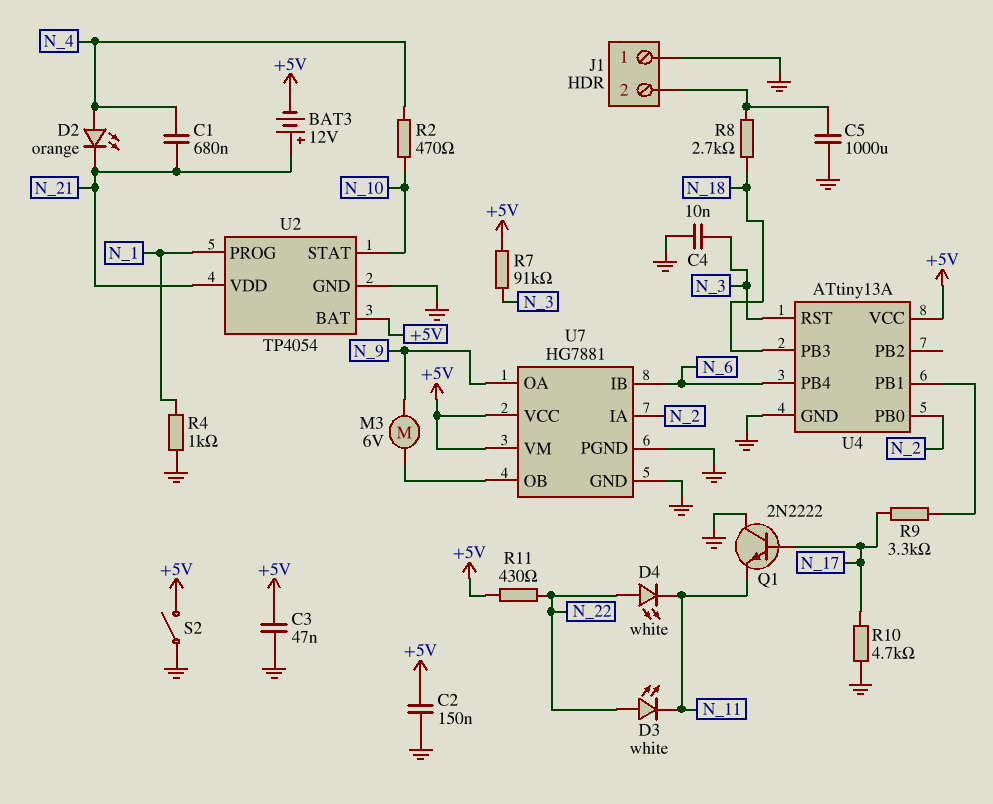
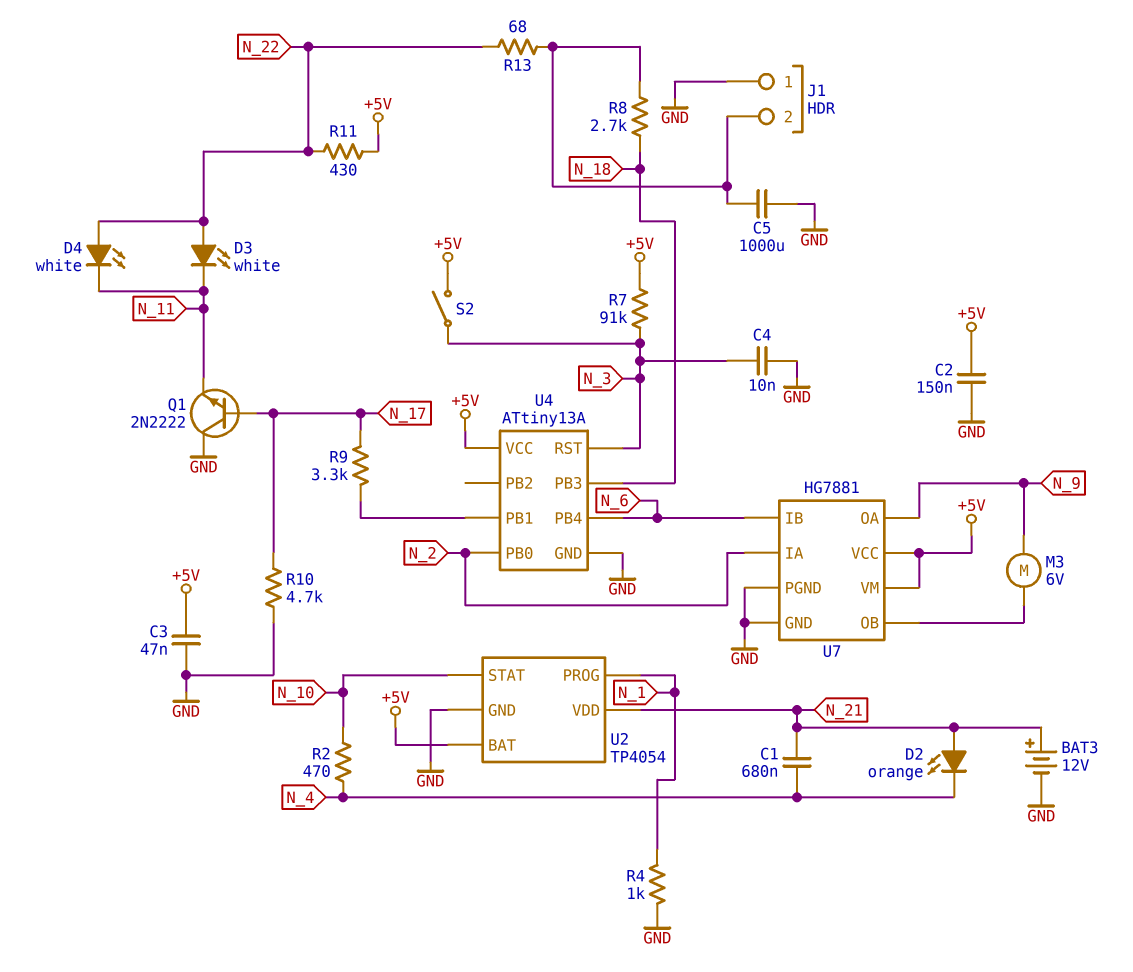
BAT3: 12V (plus N_21, minus +5V) -> 12V (plus N_21, minus GND)
D2: LED orange (A N_4, K N_21) -> LED orange (A N_21, K N_4)
R13: none -> 68 (J1/2, N_22)
S2: switch (+5V, GND) -> switch (+5V, N_3)

